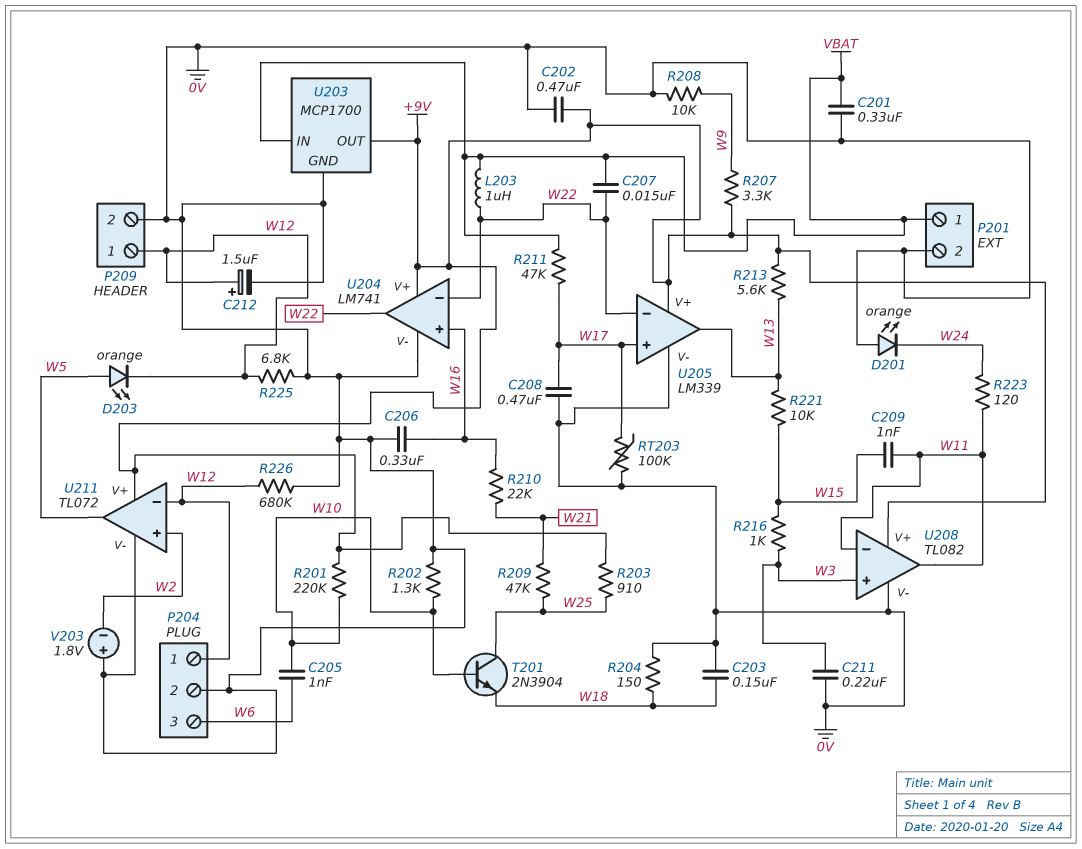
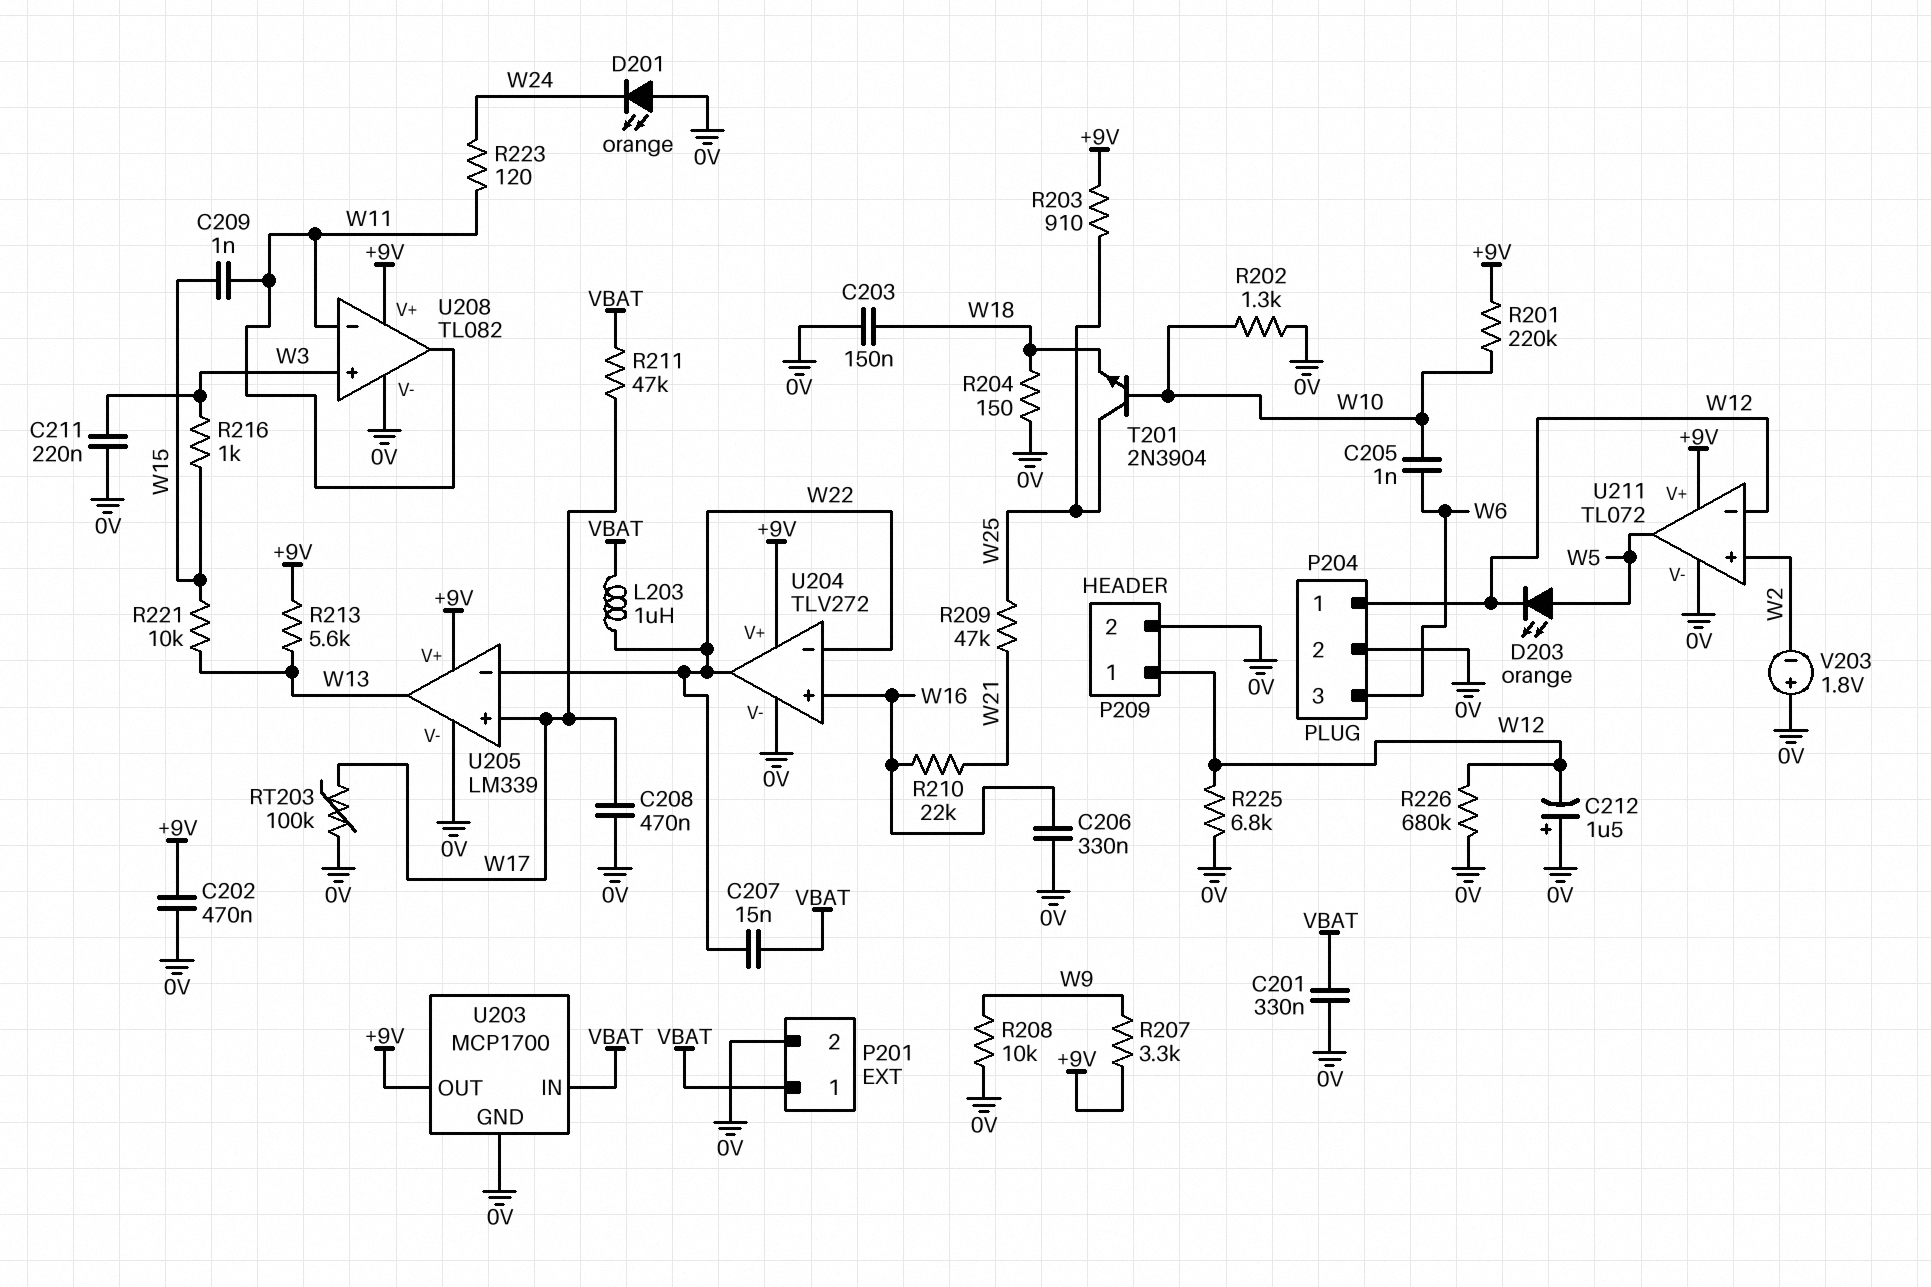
C212: 1.5uF (plus W12, minus 0V) -> 1.5uF (plus 0V, minus W12)
U204: LM741 -> TLV272

